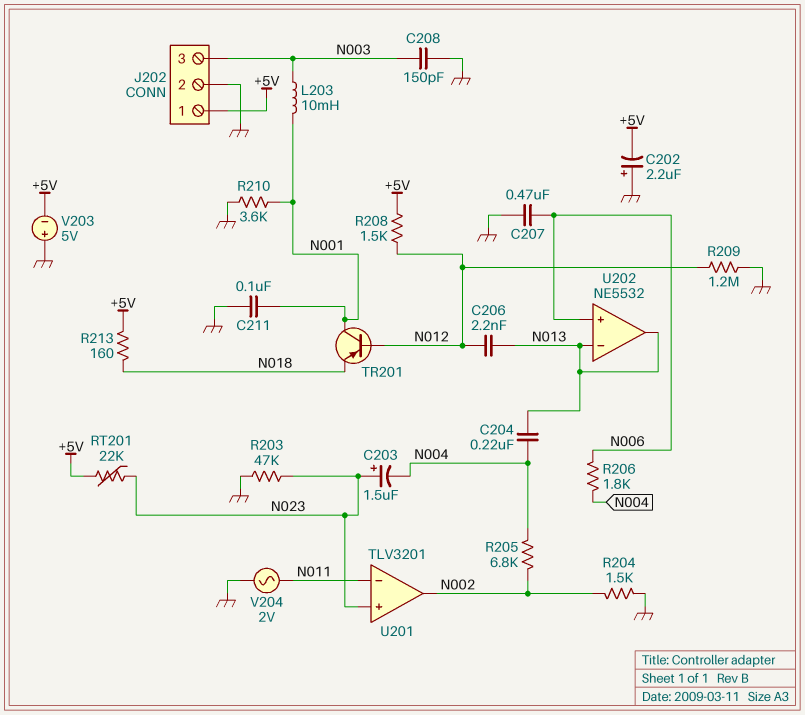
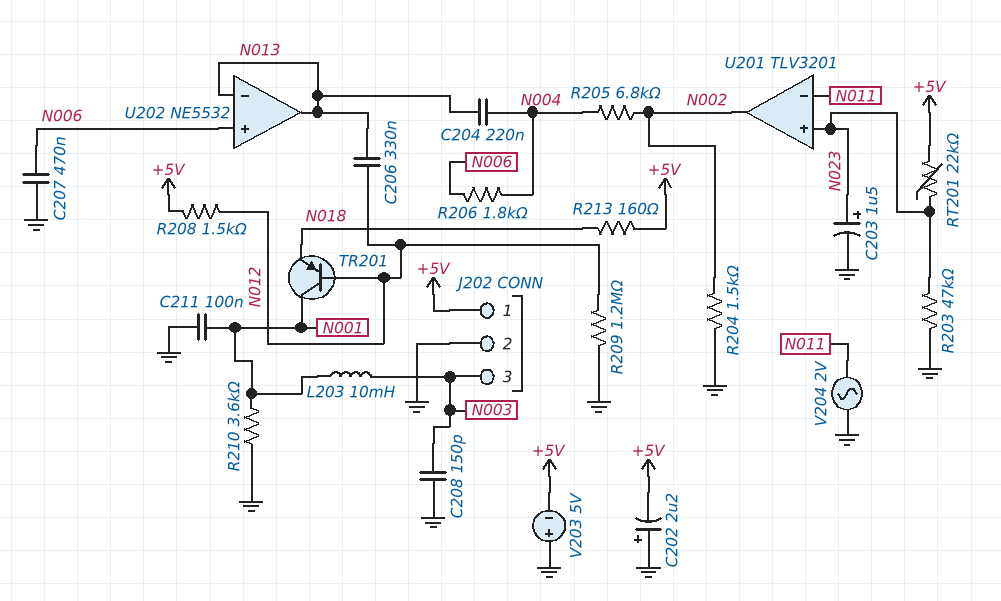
C203: 1.5uF (plus N023, minus N004) -> 1.5uF (plus N023, minus GND)
C206: 2.2nF (N012, N013) -> 330nF (N012, N013)

